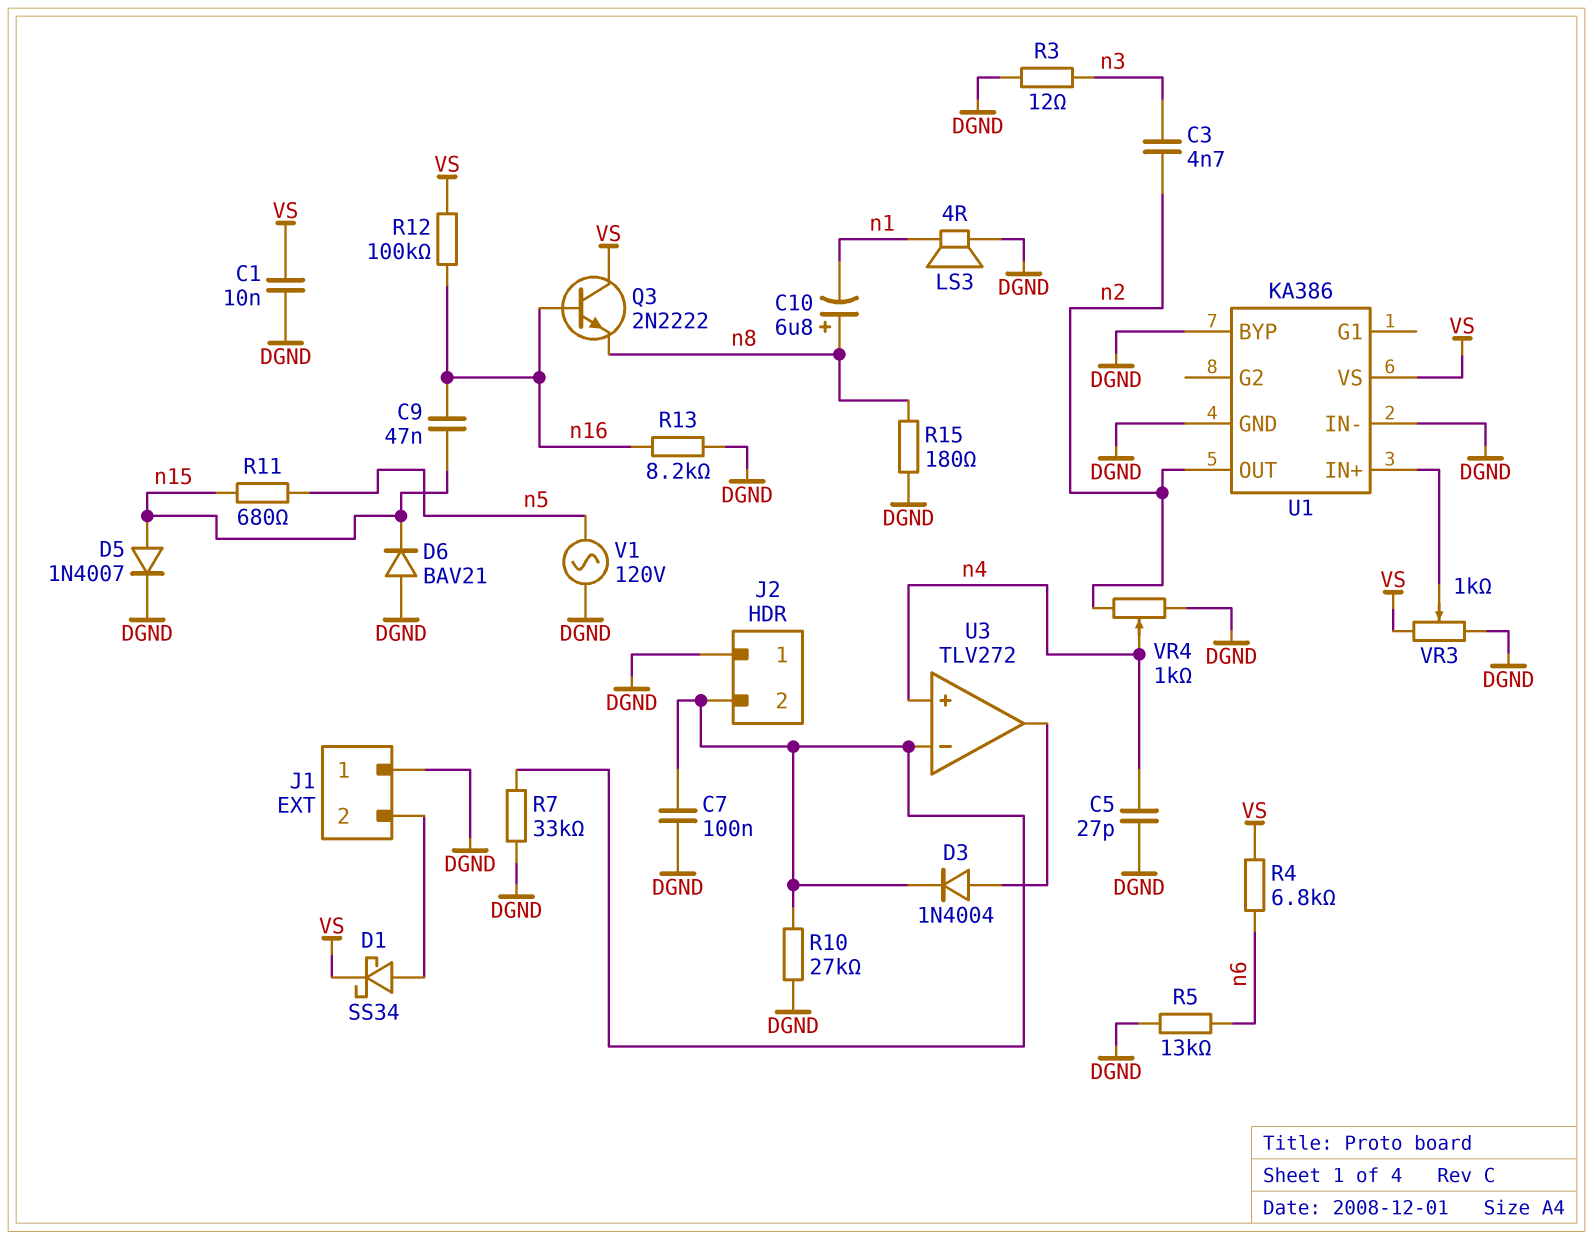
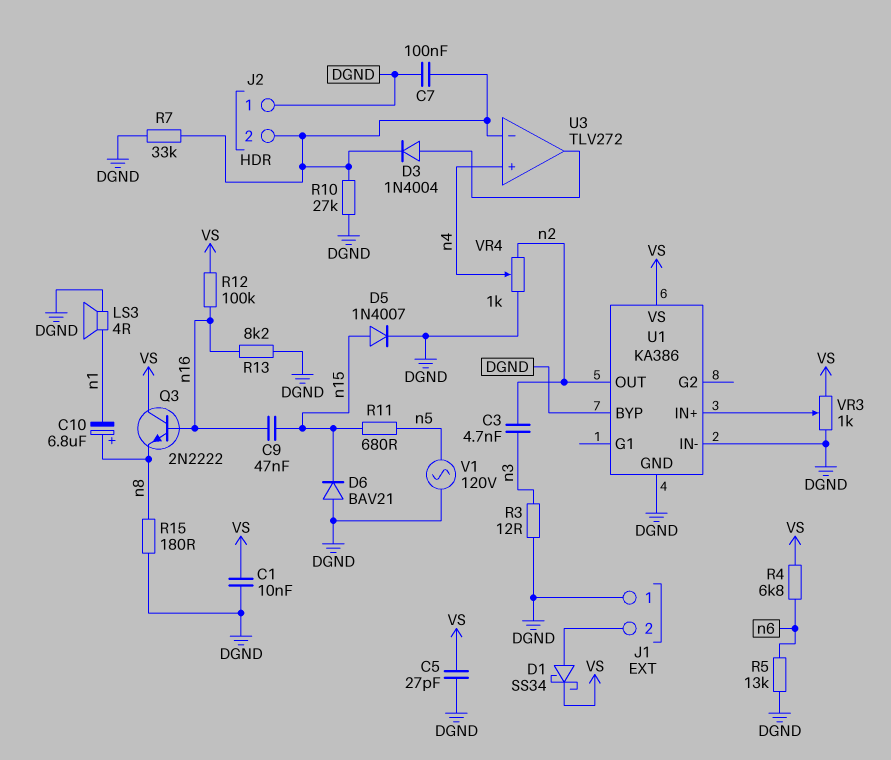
C5: 27pF (DGND, n4) -> 27pF (DGND, VS)

